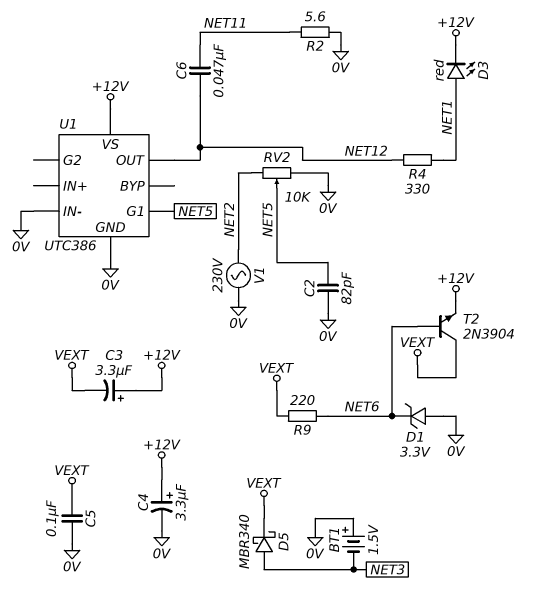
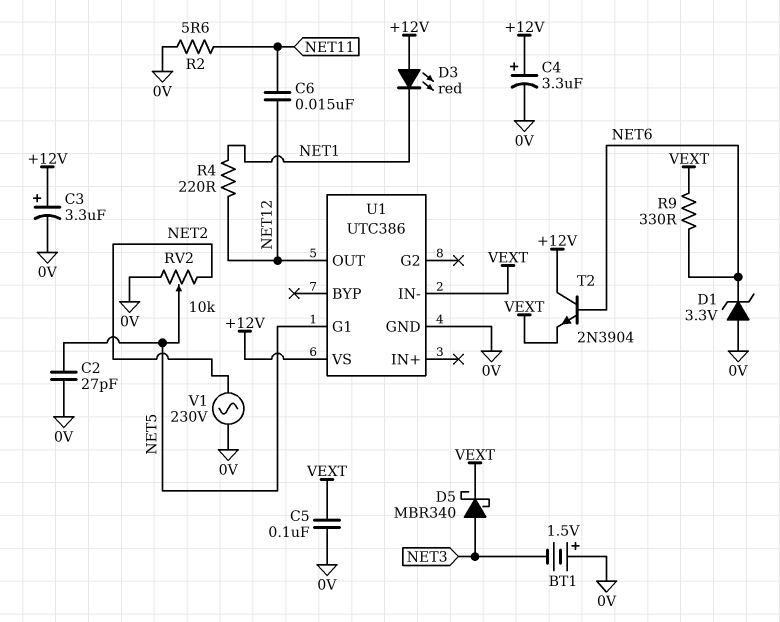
C2: 82pF (0V, NET5) -> 27pF (0V, NET5)
C3: 3.3uF (plus +12V, minus VEXT) -> 3.3uF (plus +12V, minus 0V)
C6: 47nF (NET11, NET12) -> 15nF (NET11, NET12)
D3: LED red (A NET1, K +12V) -> LED red (A +12V, K NET1)
R4: 330 (NET1, NET12) -> 220 (NET1, NET12)
R9: 220 (NET6, VEXT) -> 330 (NET6, VEXT)
T2: NPN 2N3904 (B NET6, C VEXT, E +12V) -> NPN 2N3904 (B NET6, C +12V, E VEXT)
U1 pin IN-: 0V -> VEXT

